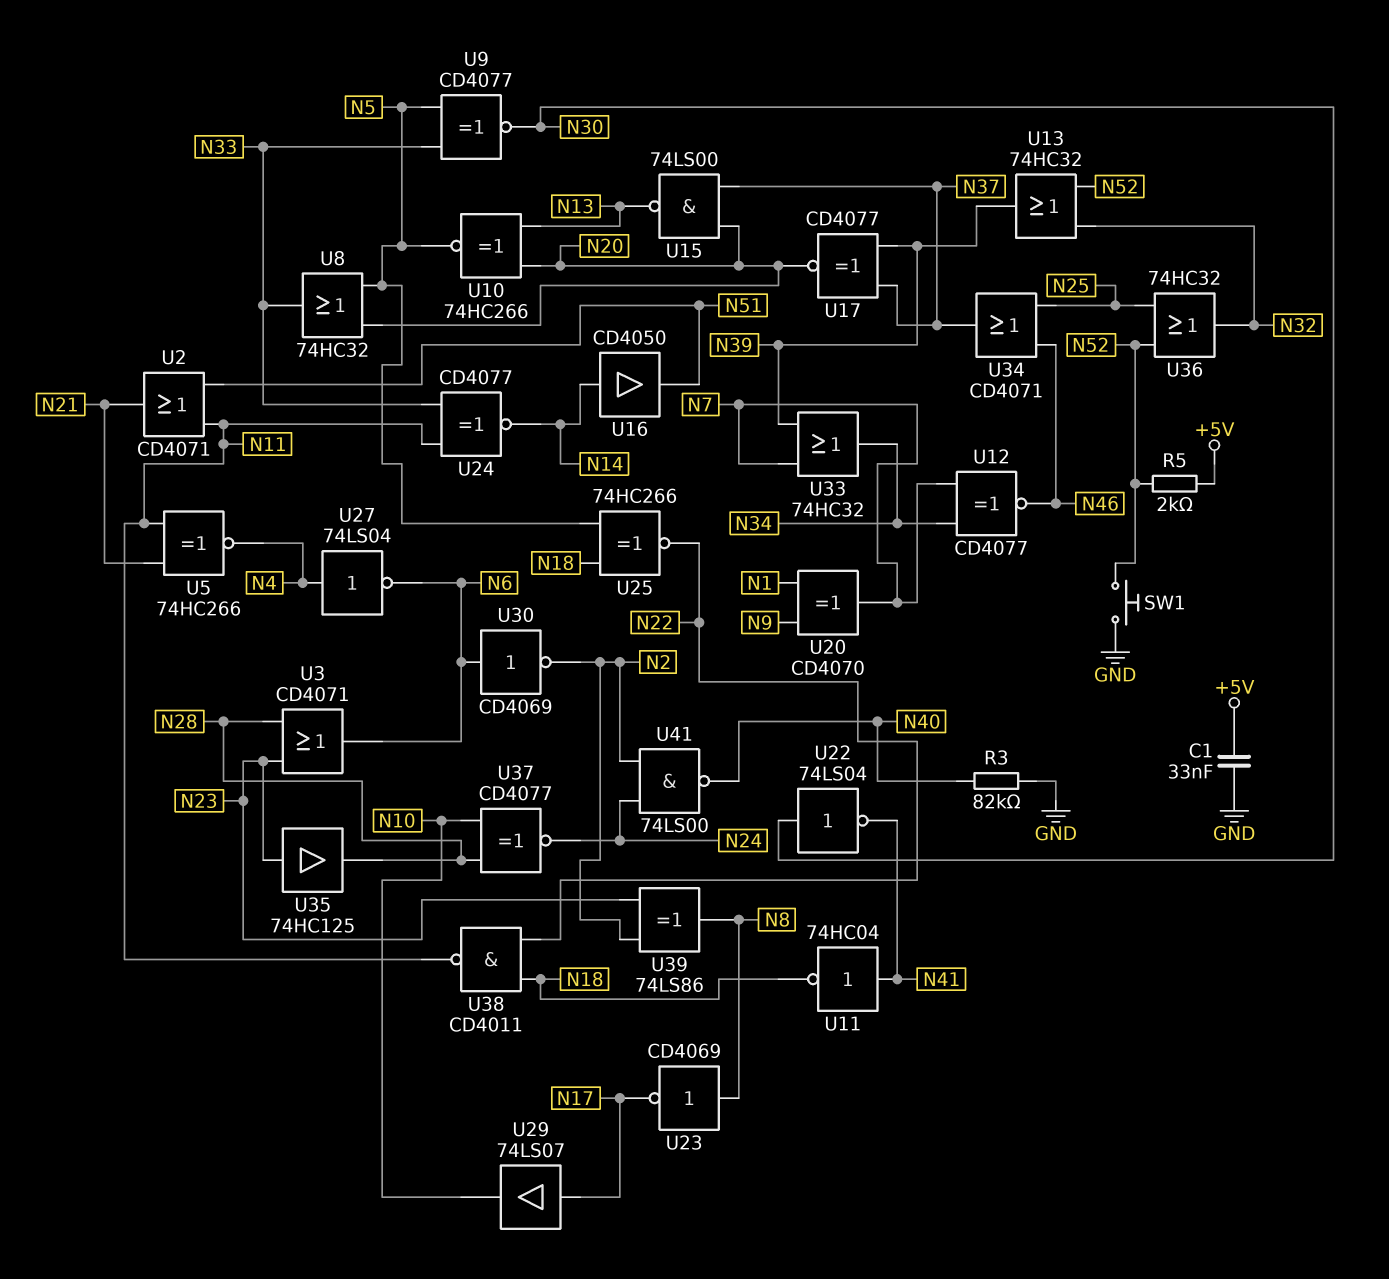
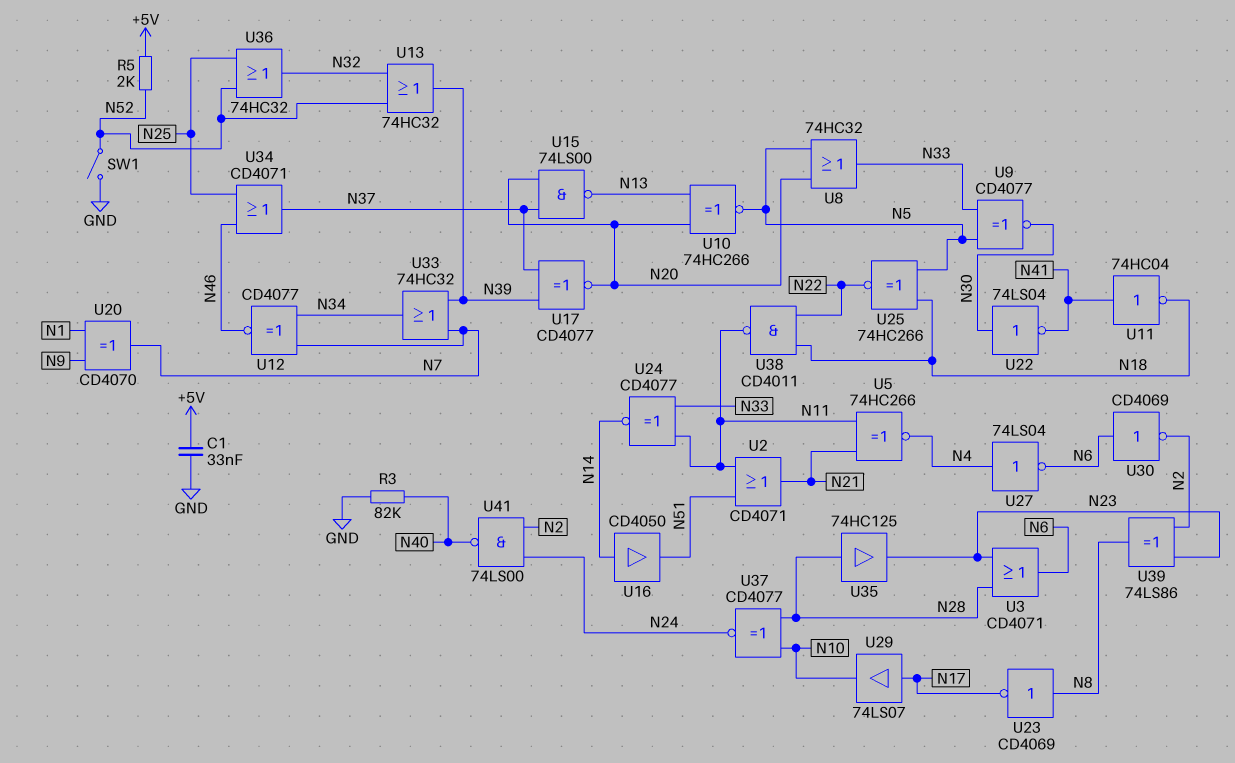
SW1: button (GND, N52) -> switch (GND, N52)
U35: buffer 74HC125 (in N23, out N28) -> buffer 74HC125 (in N28, out N23)

